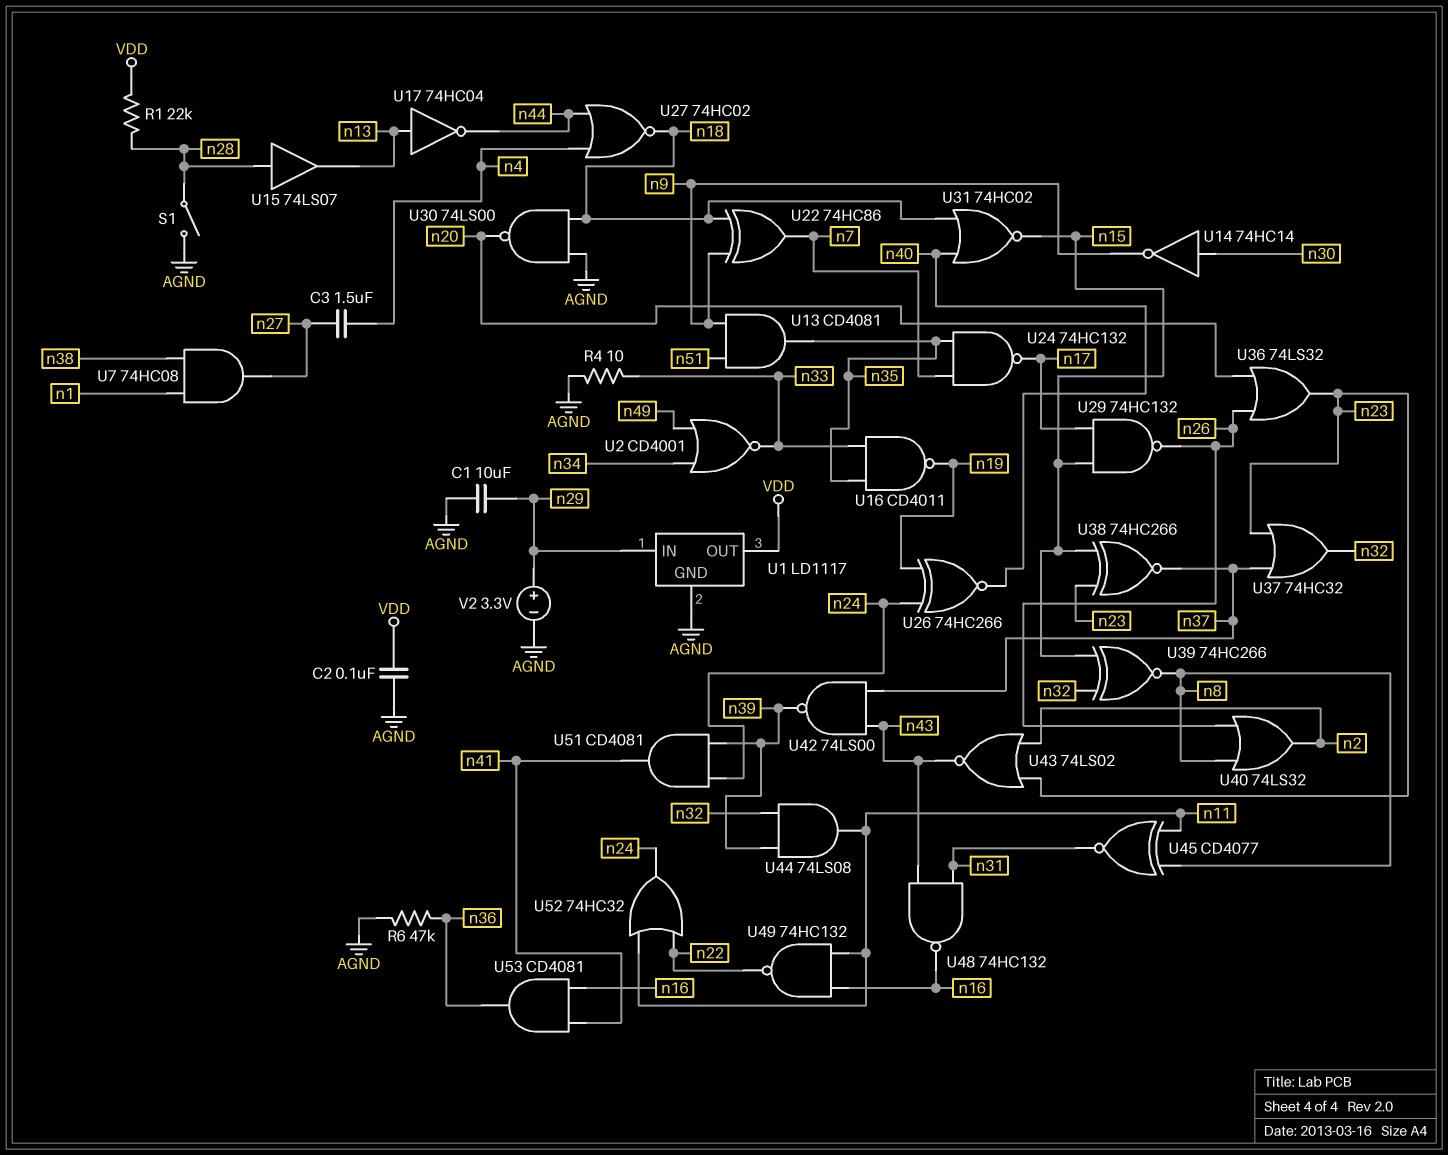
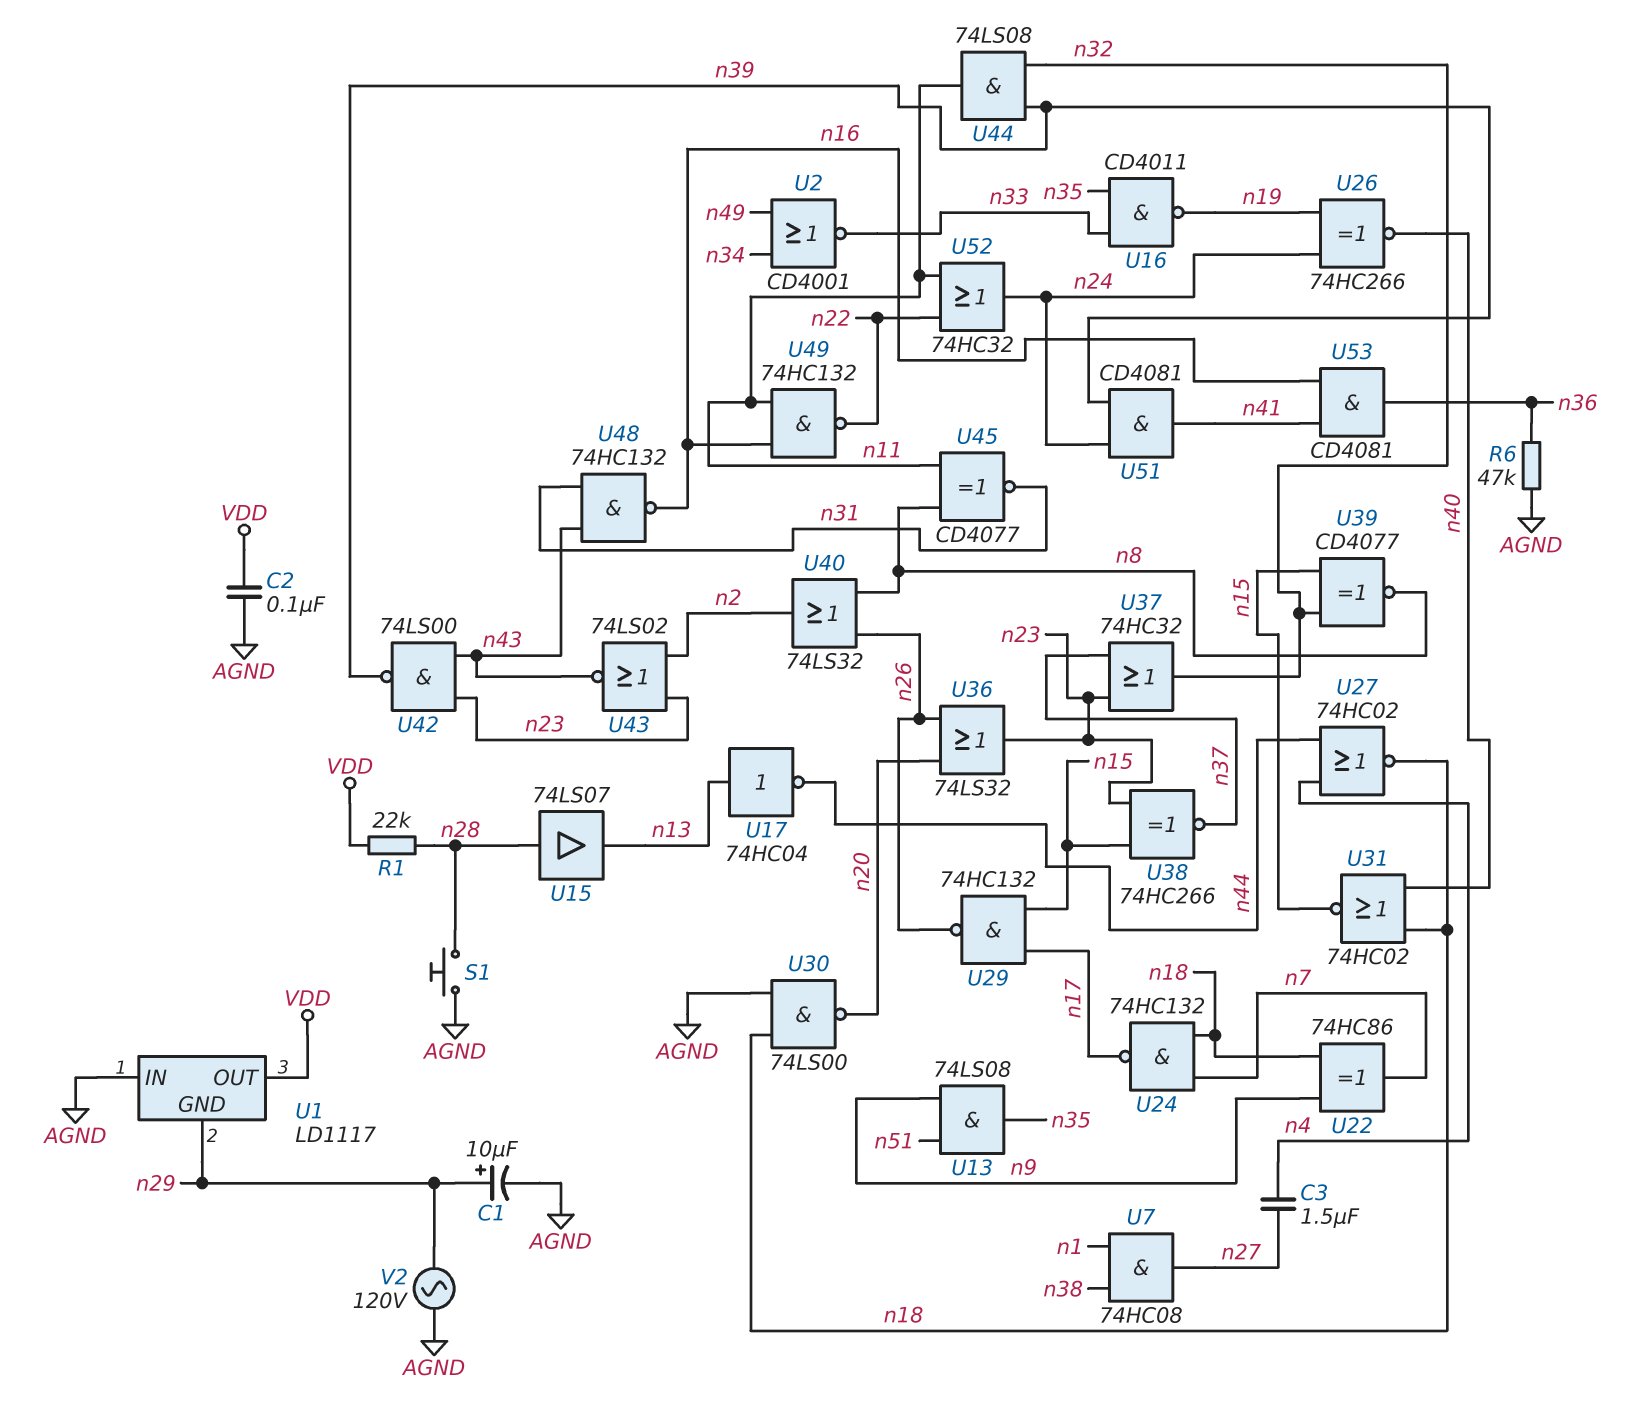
C1: 10uF (AGND, n29) -> 10uF (plus n29, minus AGND)
R4: 10 (AGND, n33) -> none
S1: switch (AGND, n28) -> button (AGND, n28)
U1 pin GND: AGND -> n29
U1 pin IN: n29 -> AGND
U13: AND CD4081 (in n9, in n51, out n35) -> AND 74LS08 (in n9, in n51, out n35)
U14: NOT 74HC14 (in n30, out n9) -> none
U24: NAND 74HC132 (in n7, in n35, out n17) -> NAND 74HC132 (in n7, in n18, out n17)
U39: XNOR 74HC266 (in n15, in n32, out n8) -> XNOR CD4077 (in n15, in n32, out n8)
U42: NAND 74LS00 (in n37, in n43, out n39) -> NAND 74LS00 (in n23, in n43, out n39)
V2: 3.3V (plus n29, minus AGND) -> AC 120V (AGND, n29)

